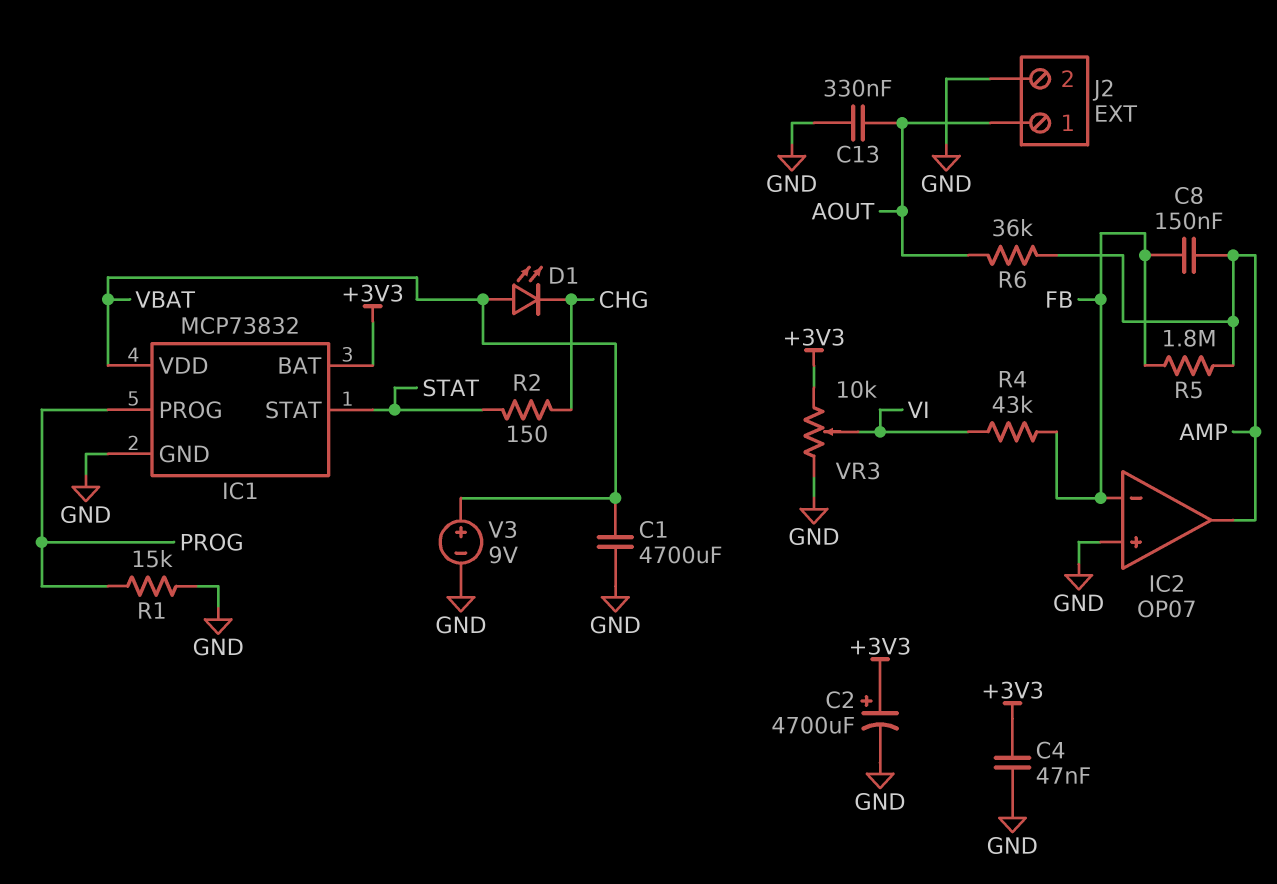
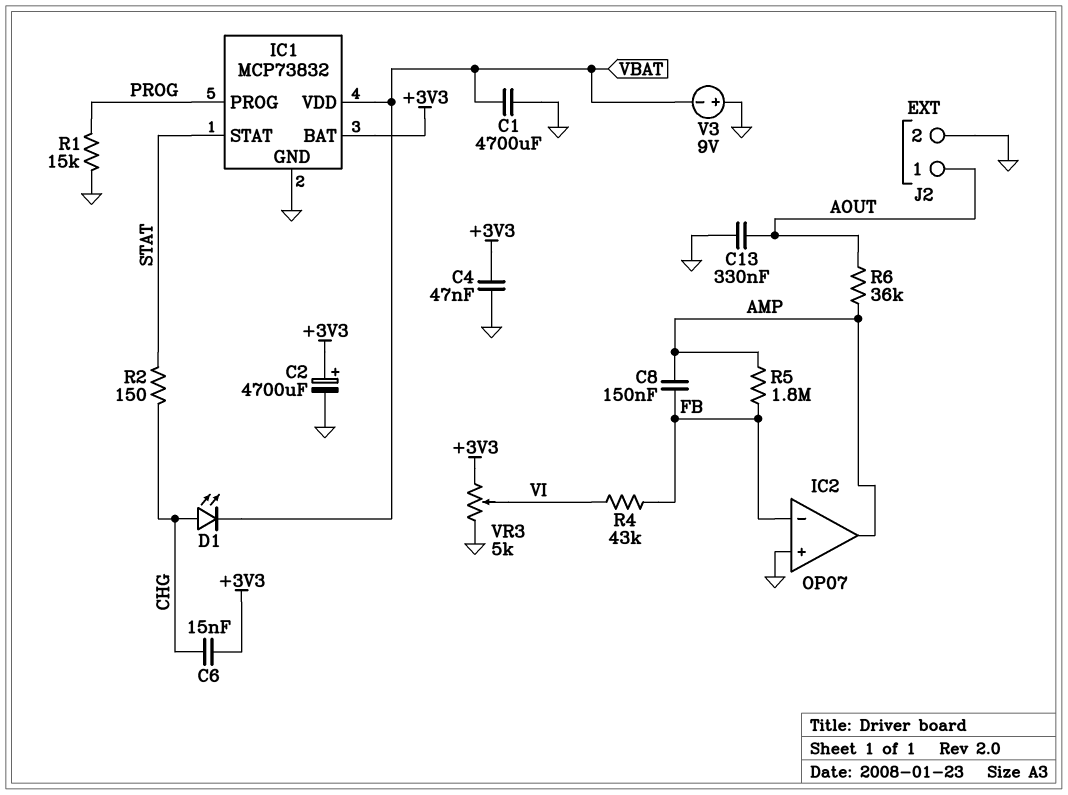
C6: none -> 15nF (+3V3, CHG)
D1: LED (A VBAT, K CHG) -> LED (A CHG, K VBAT)
V3: 9V (plus VBAT, minus GND) -> 9V (plus GND, minus VBAT)
VR3: 10k (+3V3, GND, wiper VI) -> 5k (+3V3, GND, wiper VI)

